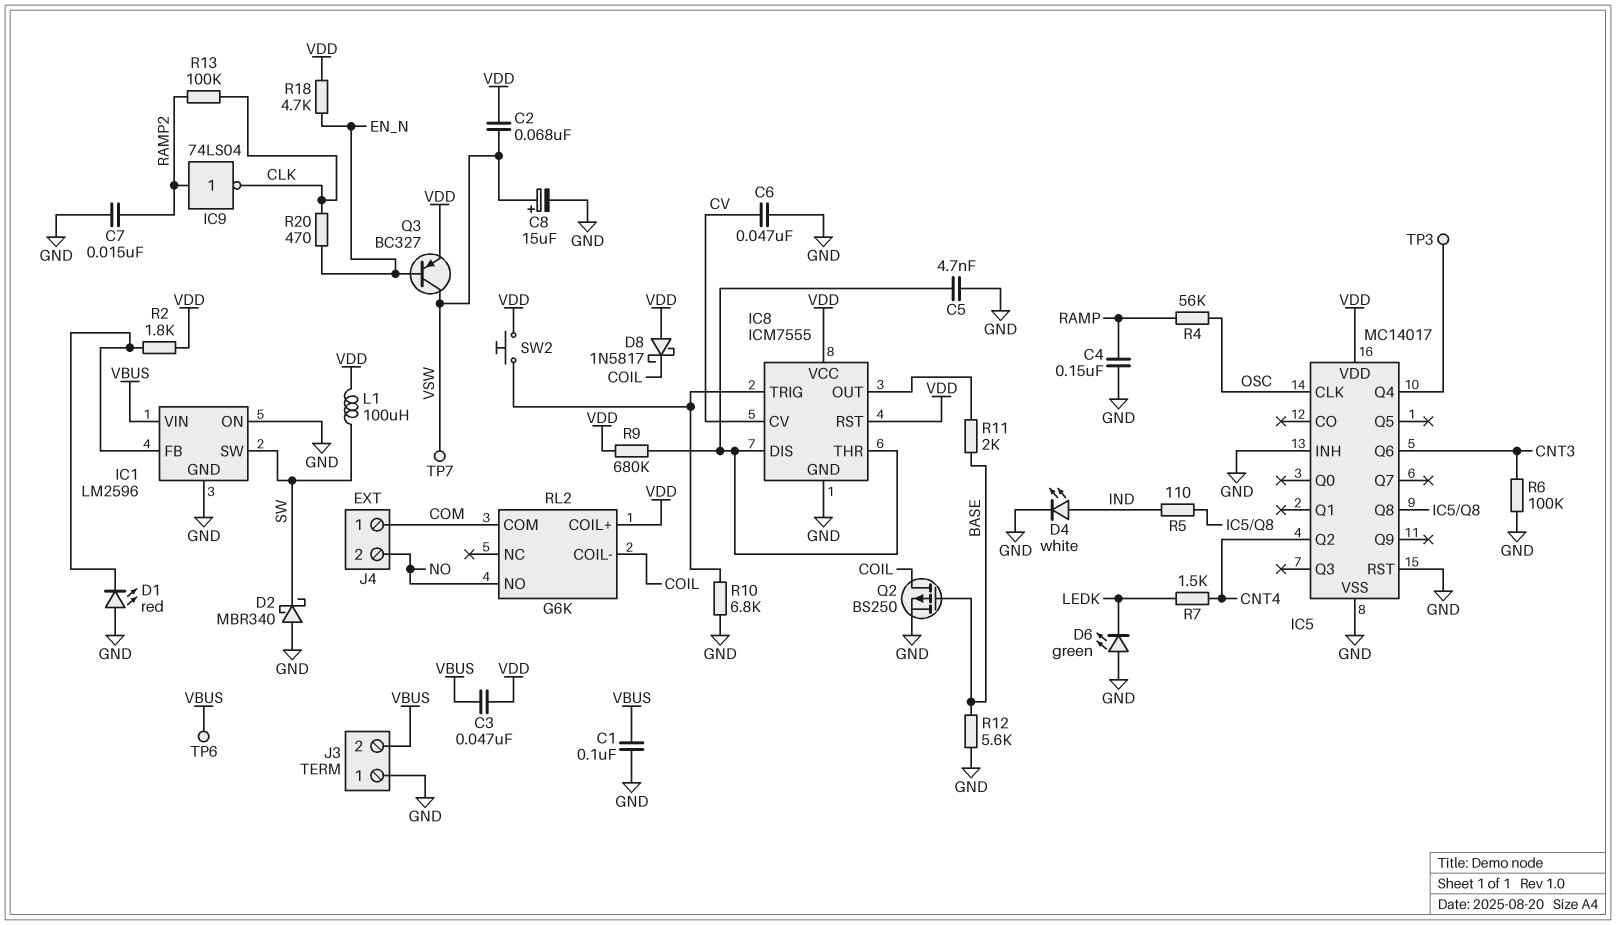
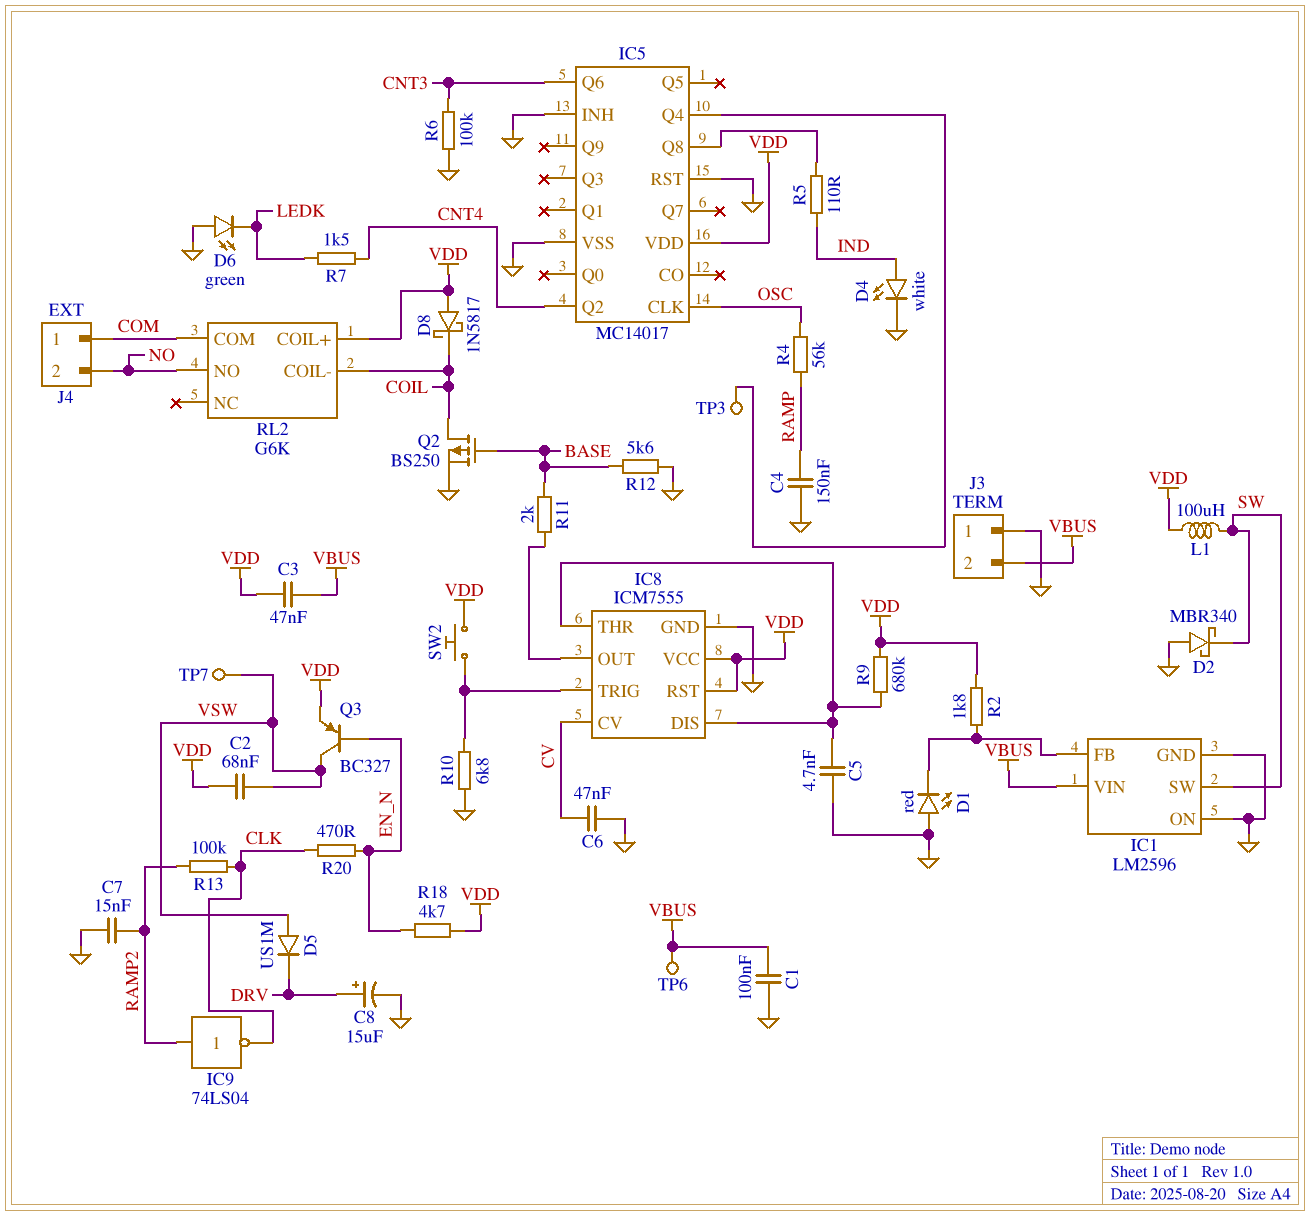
C8: 15uF (plus VSW, minus GND) -> 15uF (plus DRV, minus GND)
D5: none -> diode US1M (A VSW, K DRV)

